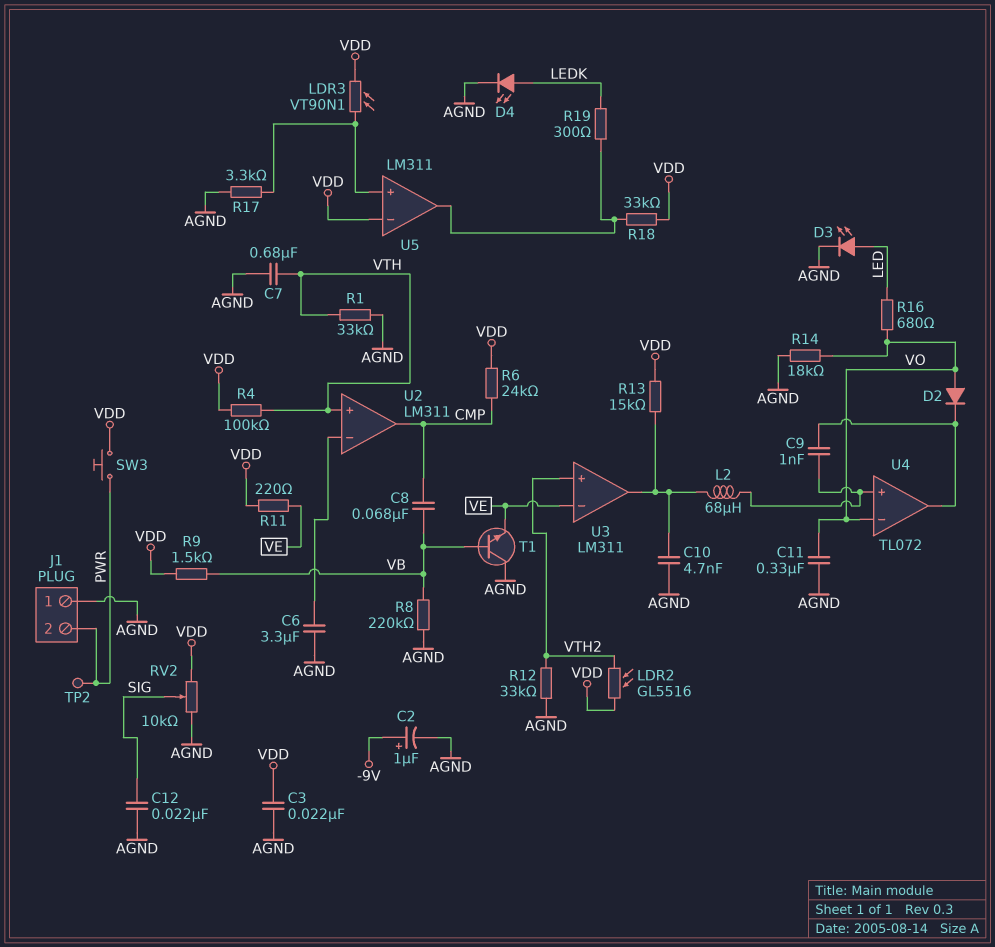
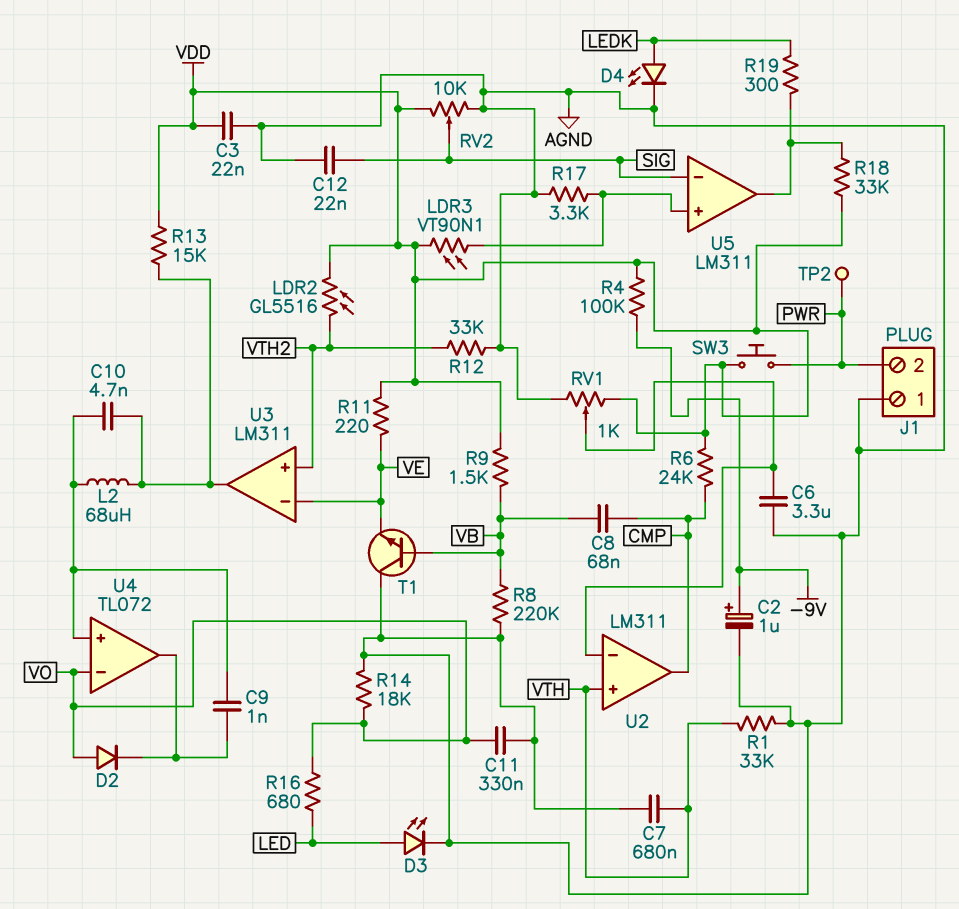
C10: 4.7nF (AGND, U3/out) -> 4.7nF (U3/out, U4/in+)
R4: 100k (VDD, VTH) -> 100k (-9V, VDD)
RV1: none -> 1k (AGND, VDD, wiper U2/in-)
U5 pin in-: VDD -> SIG

